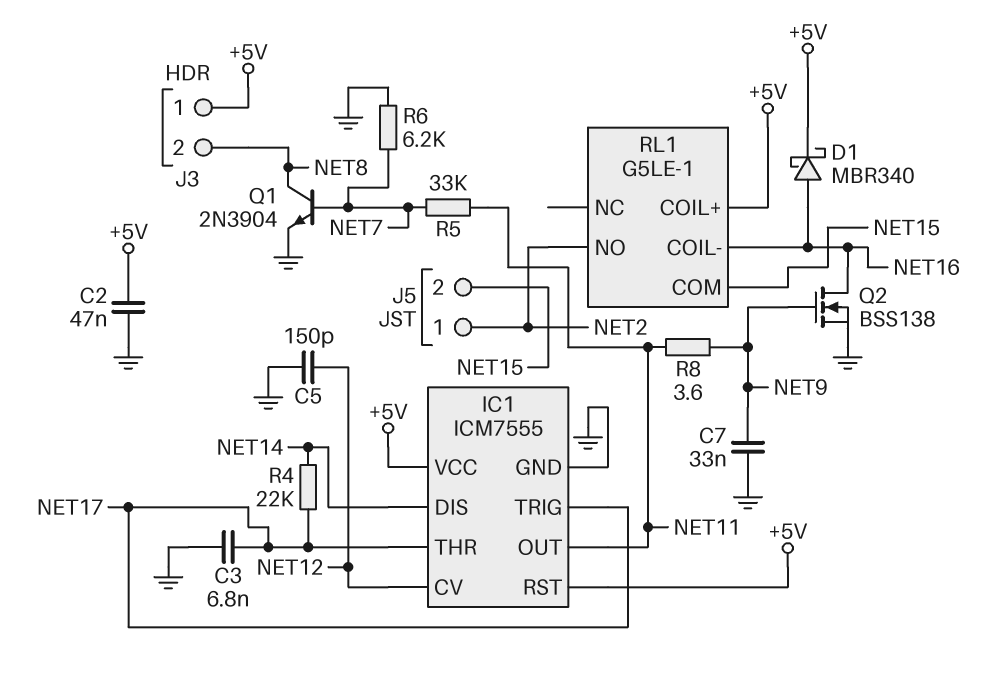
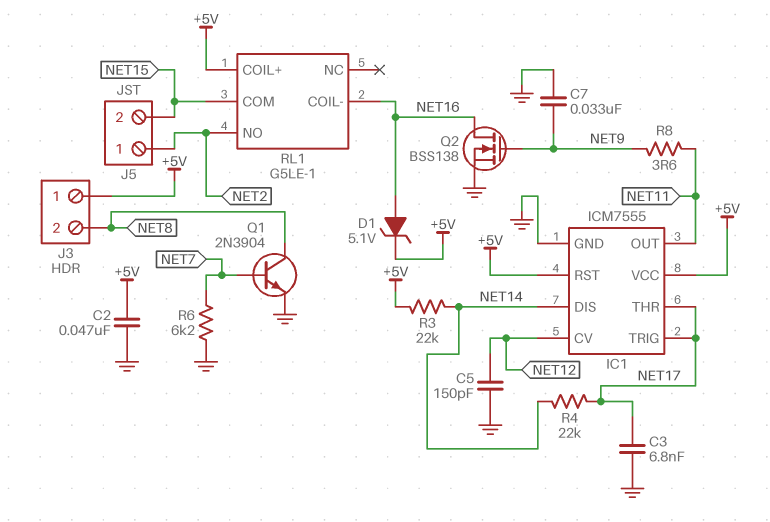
D1: schottky MBR340 (A NET16, K +5V) -> zener 5.1V (A NET16, K +5V)
R3: none -> 22k (+5V, NET14)
R5: 33k (NET7, NET11) -> none

